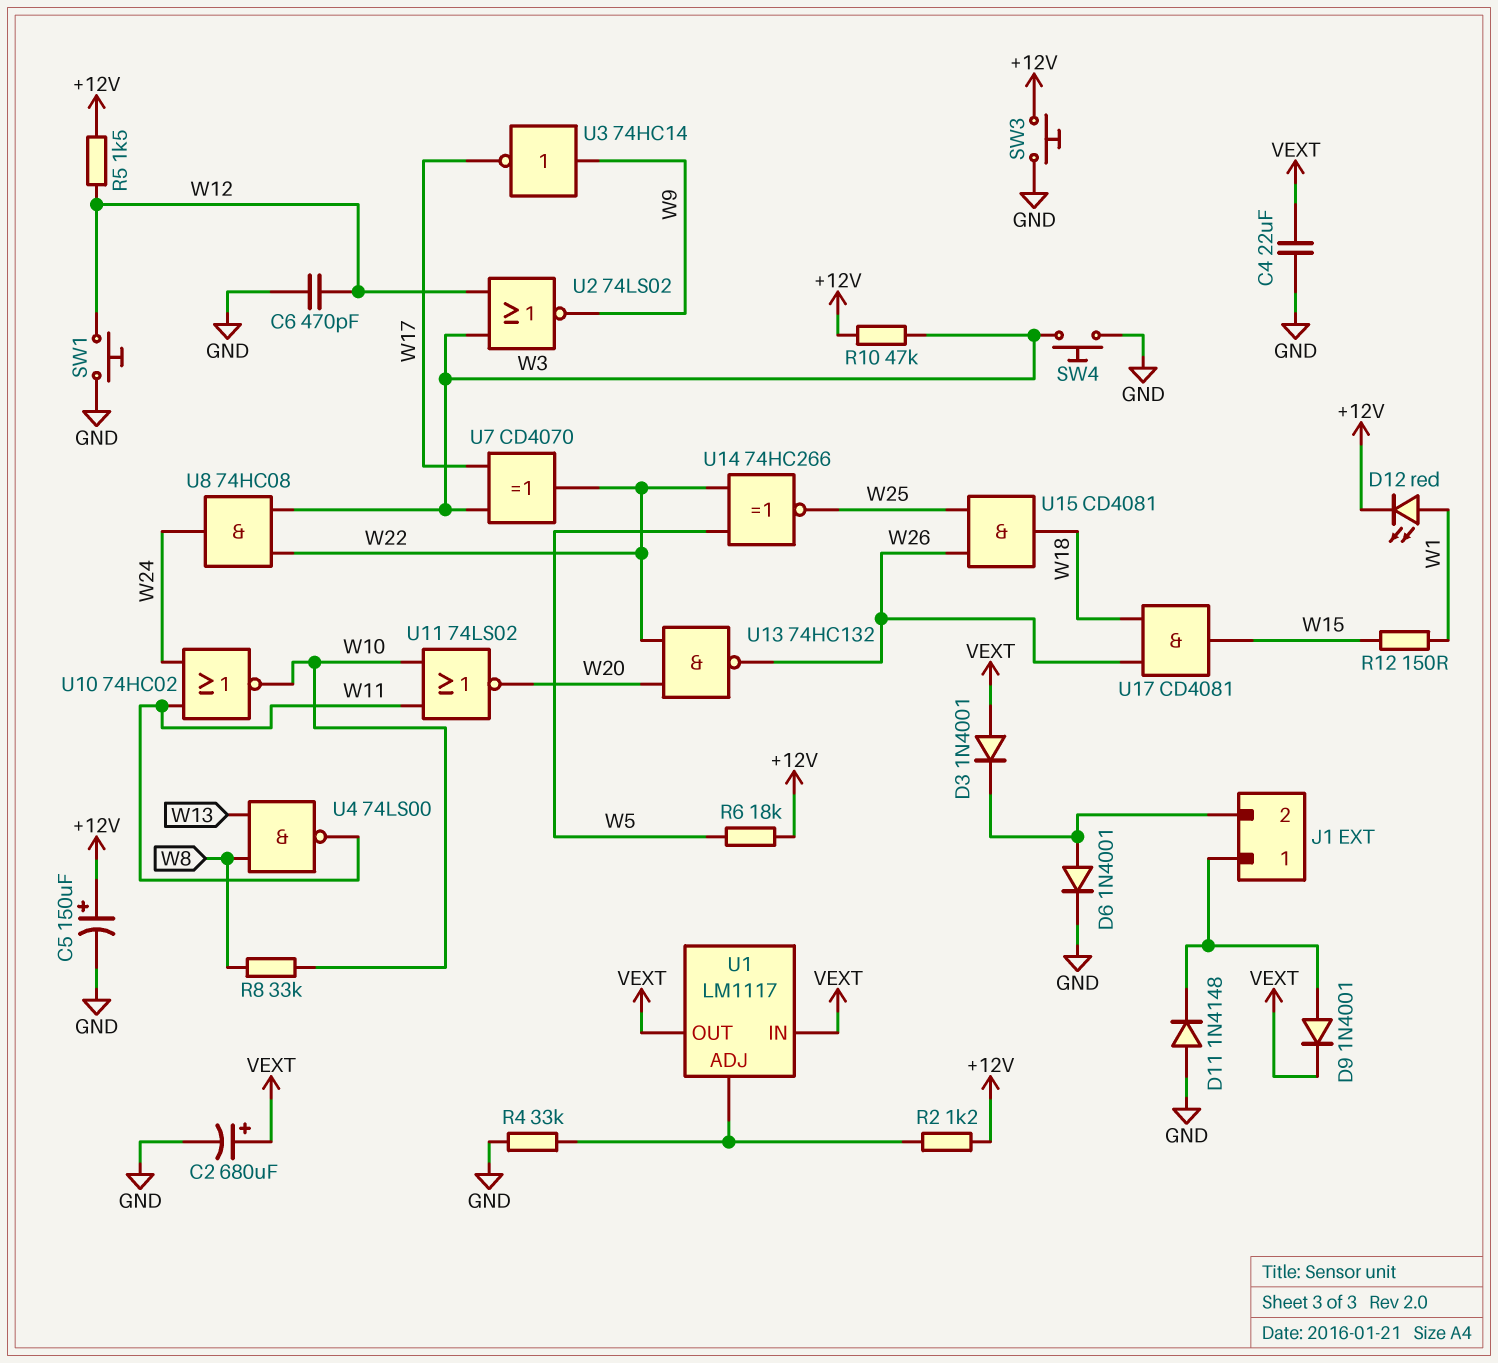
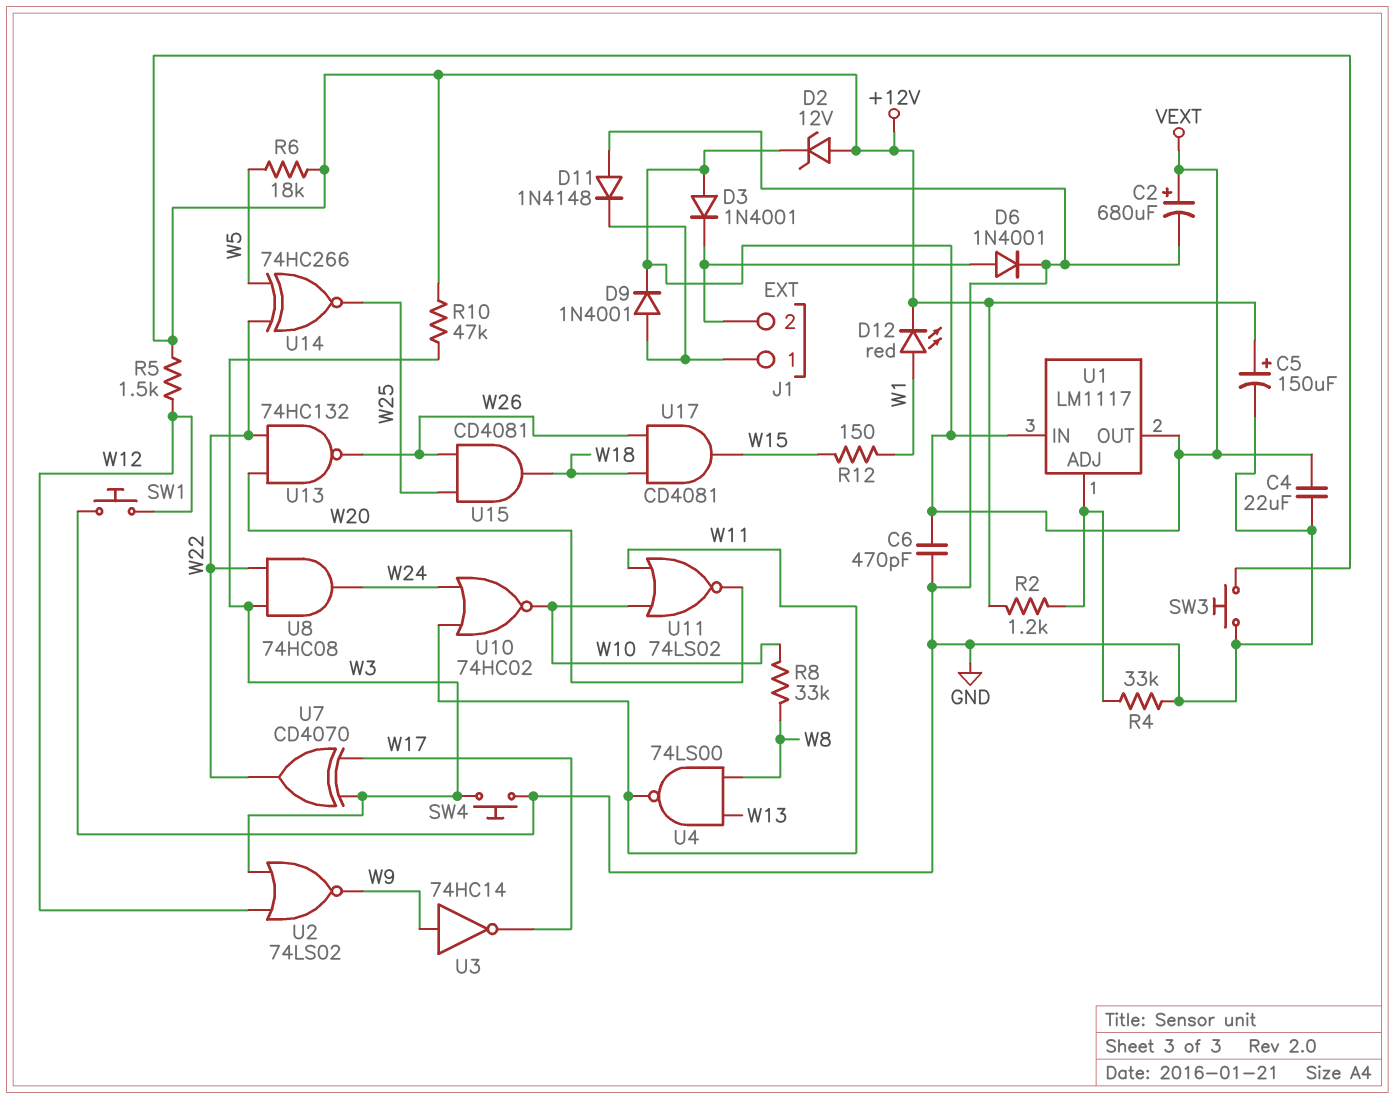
C6: 470pF (GND, W12) -> 470pF (GND, VEXT)
D2: none -> zener 12V (A +12V, K VEXT)

